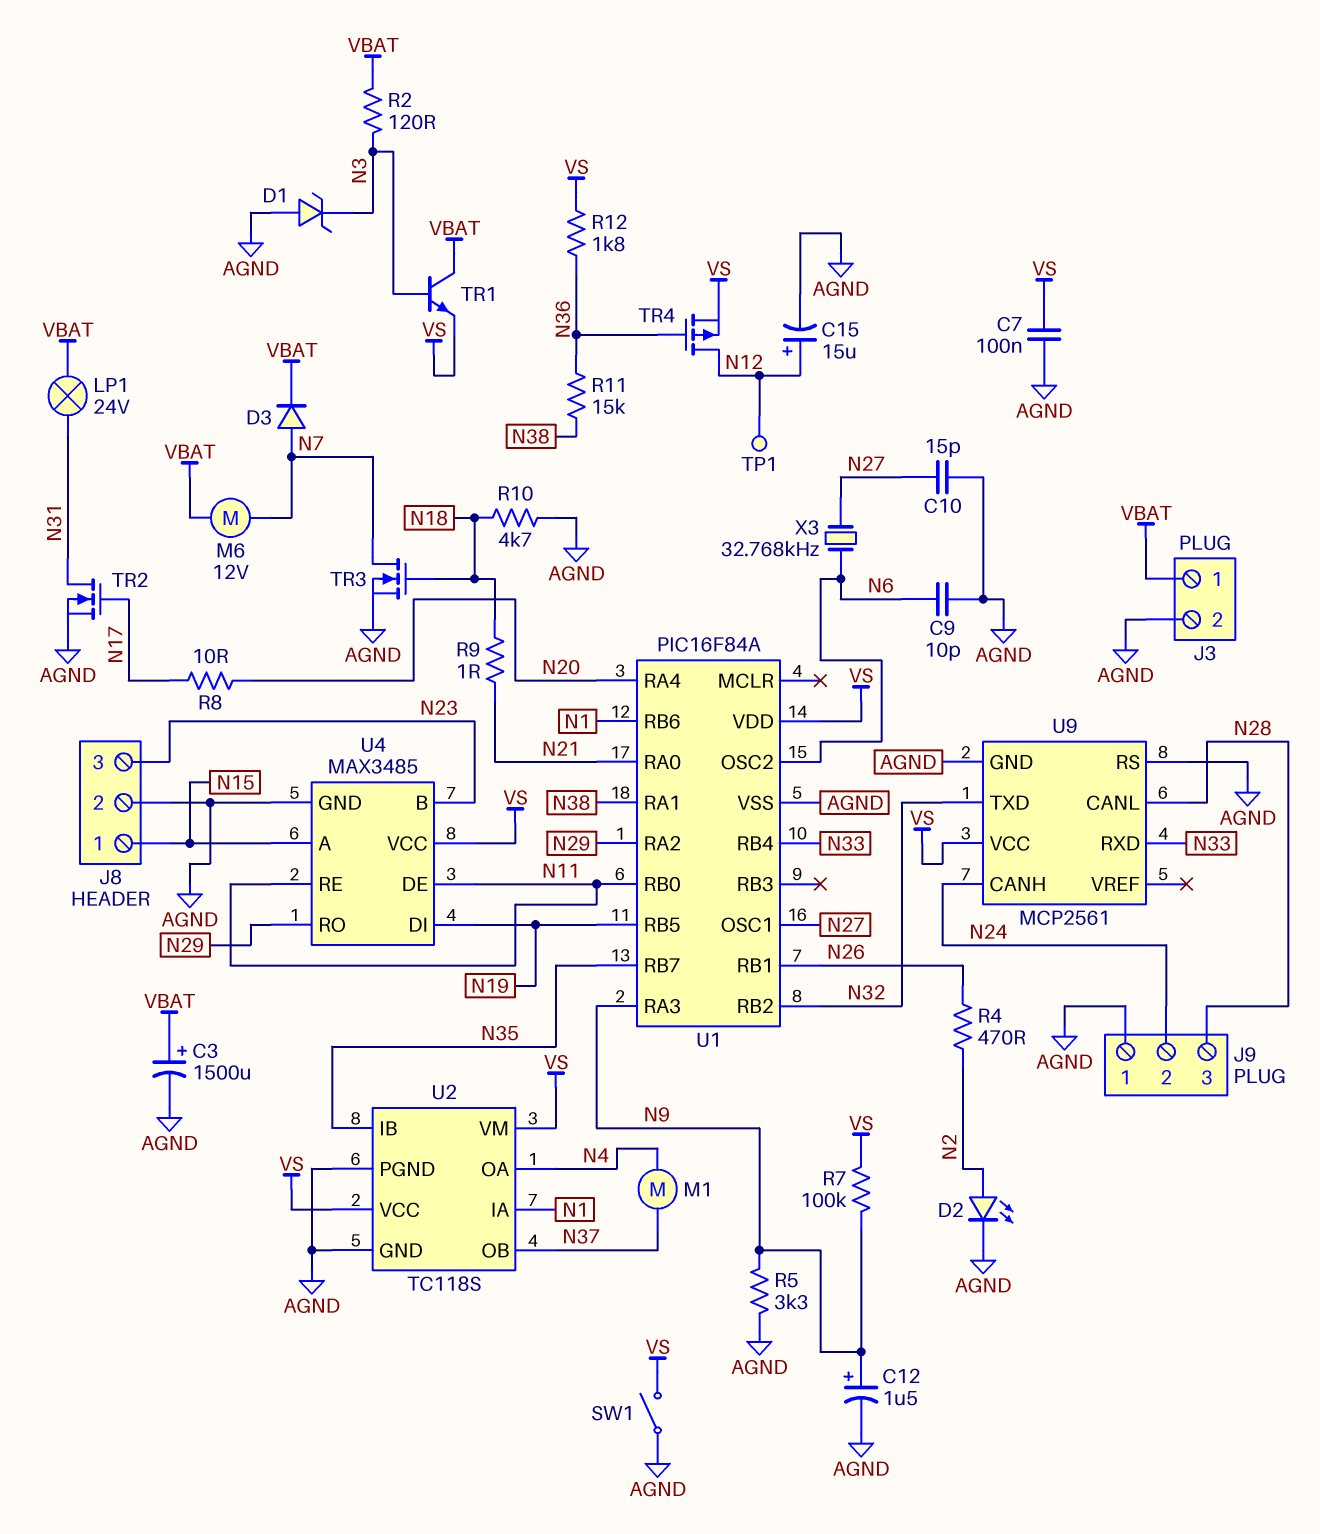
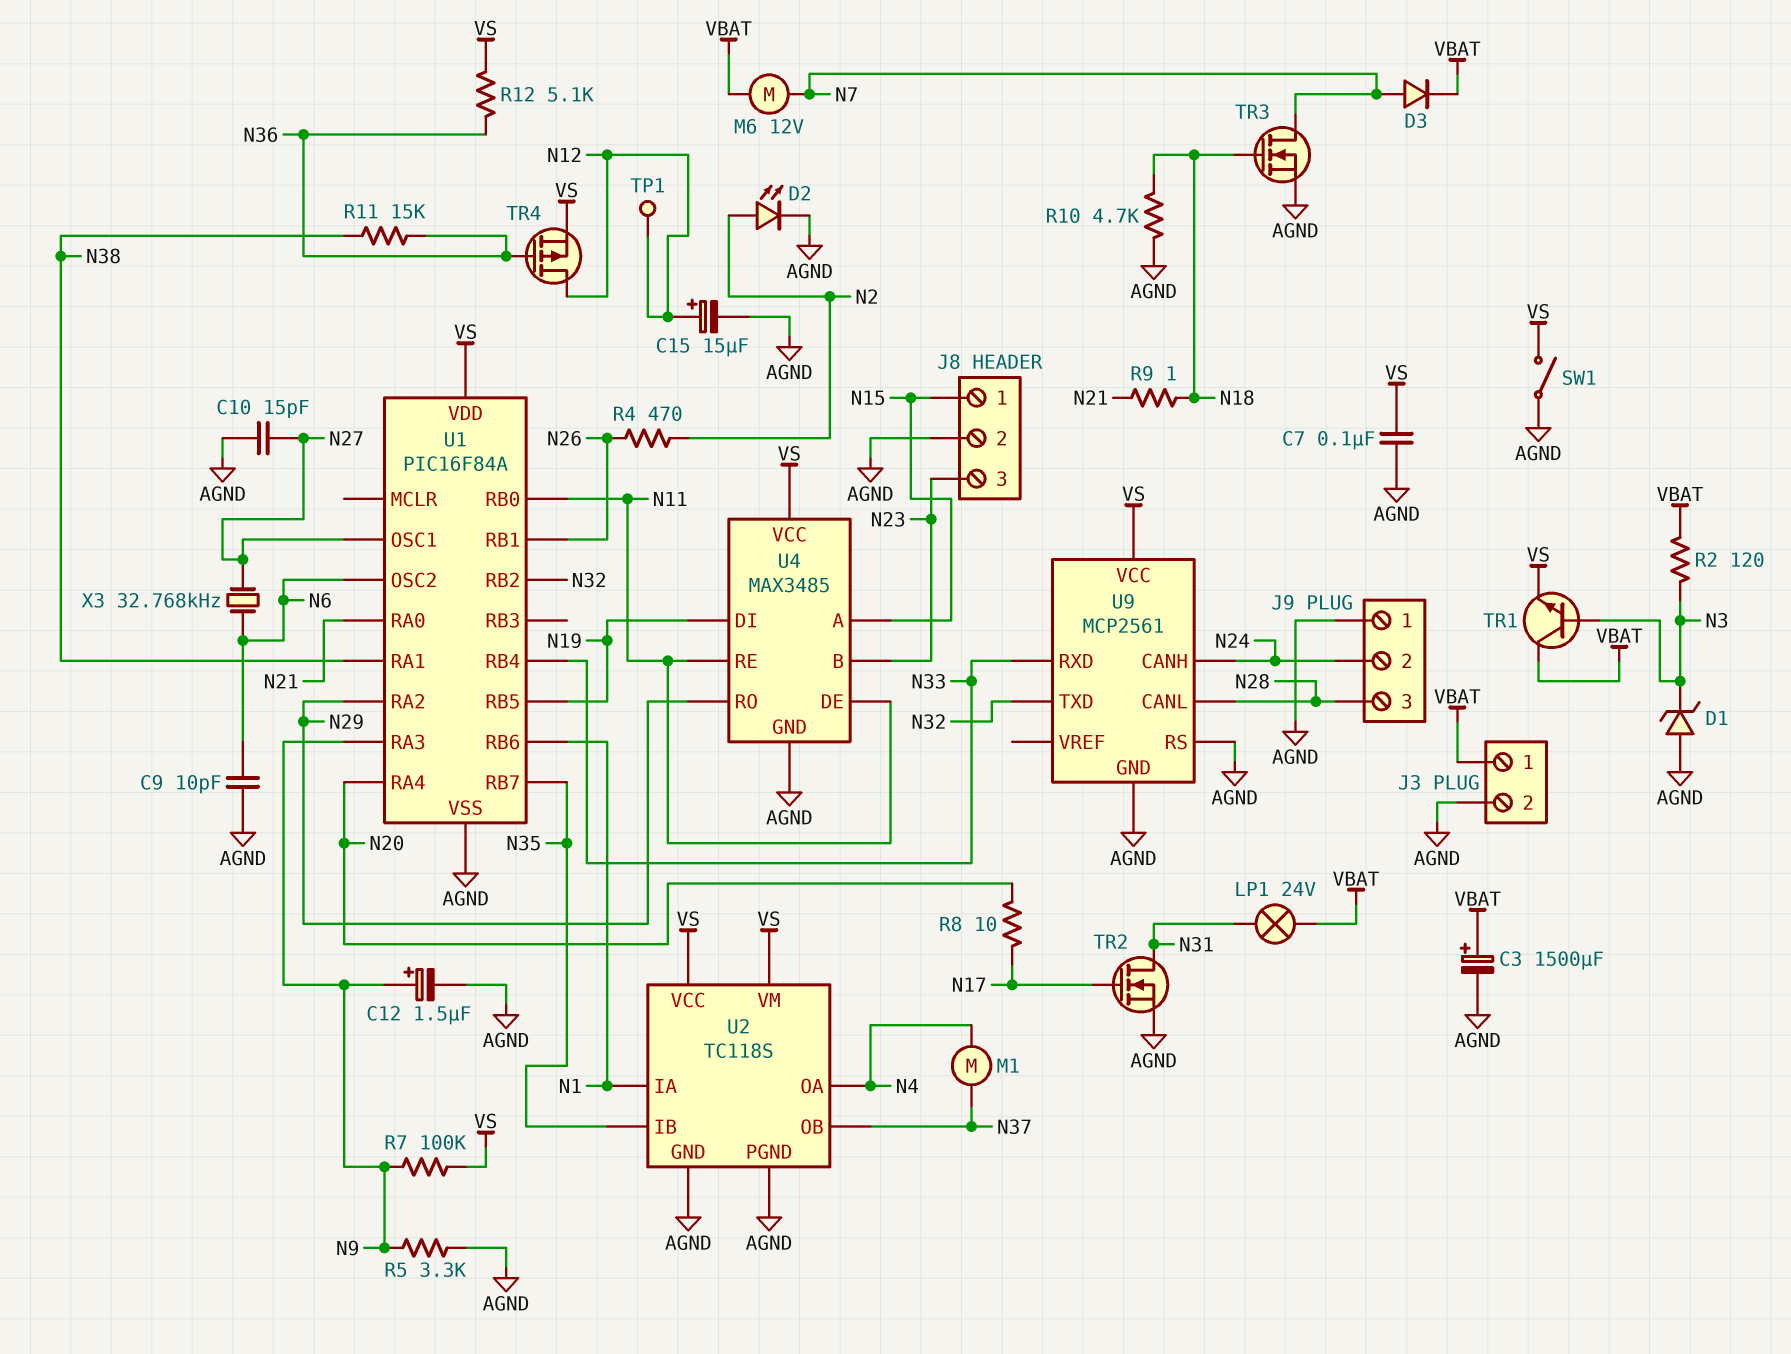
R12: 1.8k (N36, VS) -> 5.1k (N36, VS)

